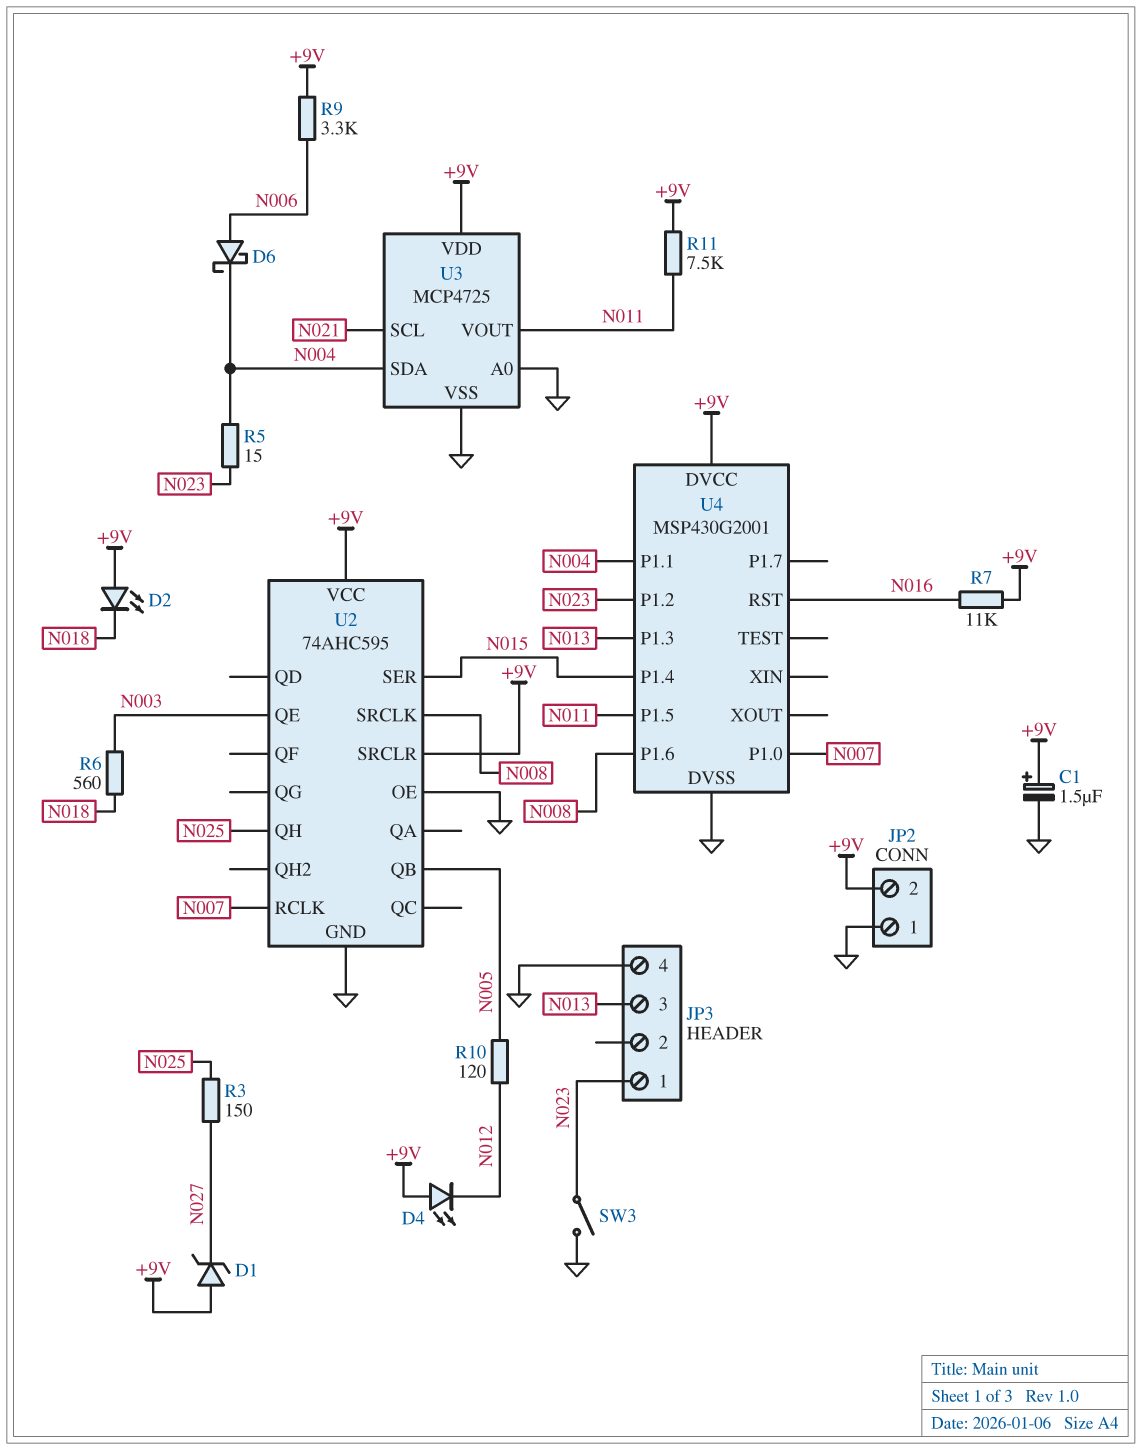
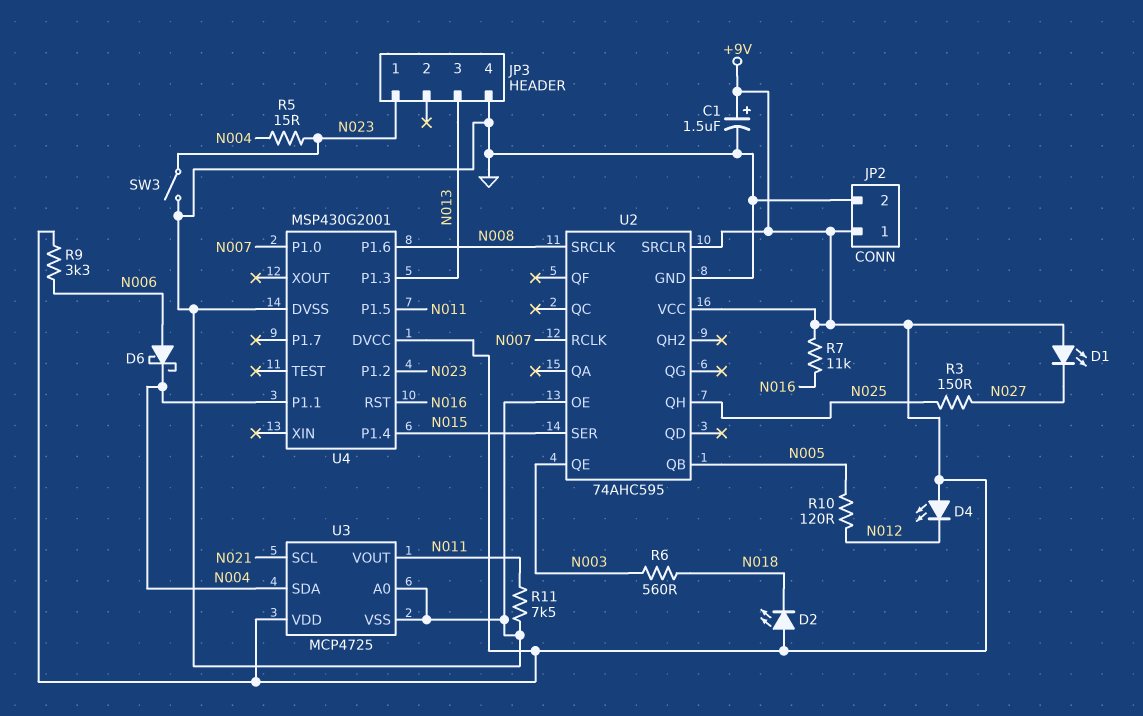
D1: zener (A +9V, K N027) -> LED (A +9V, K N027)
JP2 pin 1: GND -> +9V
JP2 pin 2: +9V -> GND
R11: 7.5k (+9V, N011) -> 7.5k (GND, N011)

